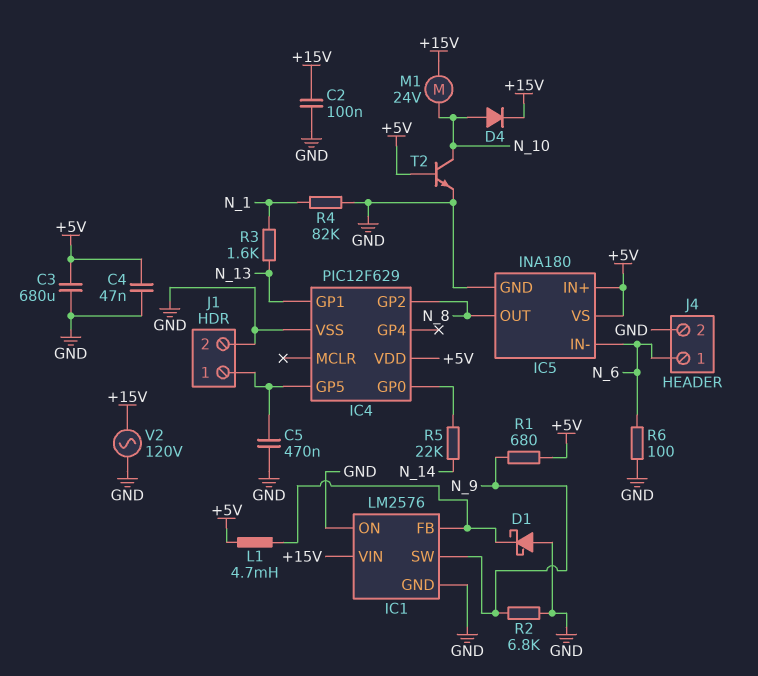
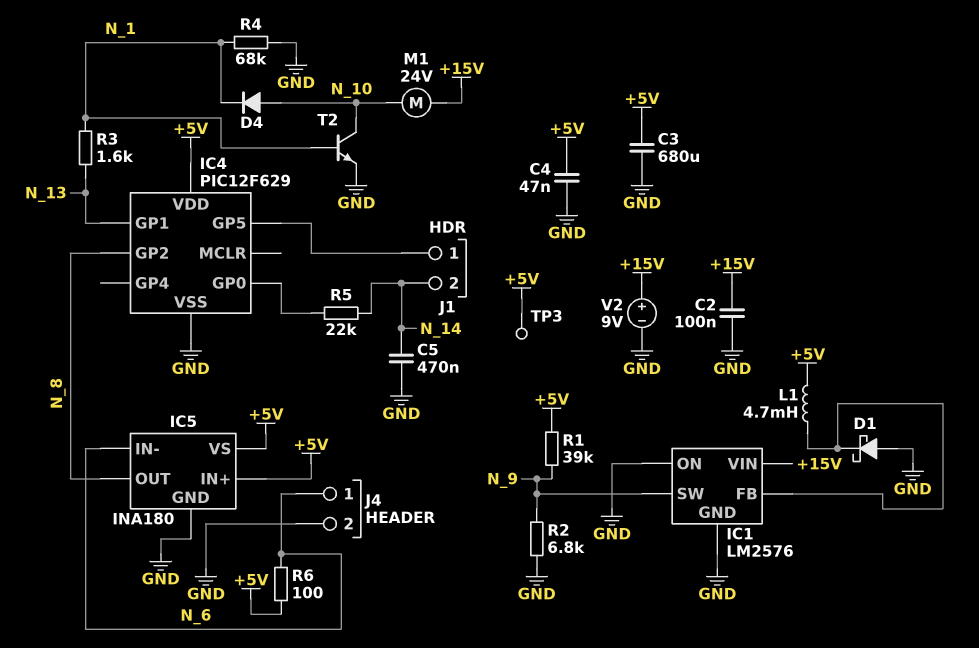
C5: 470nF (GND, IC4/GP5) -> 470nF (GND, N_14)
D4: diode (A N_10, K +15V) -> diode (A N_10, K N_1)
J1 pin 2: GND -> N_14
R1: 680 (+5V, N_9) -> 39k (+5V, N_9)
R4: 82k (GND, N_1) -> 68k (GND, N_1)
R6: 100 (GND, N_6) -> 100 (+5V, N_6)
T2: NPN (B +5V, C N_10, E GND) -> NPN (B N_1, C N_10, E GND)
TP3: none -> test point (+5V)
V2: AC 120V (+15V, GND) -> 9V (plus +15V, minus GND)

